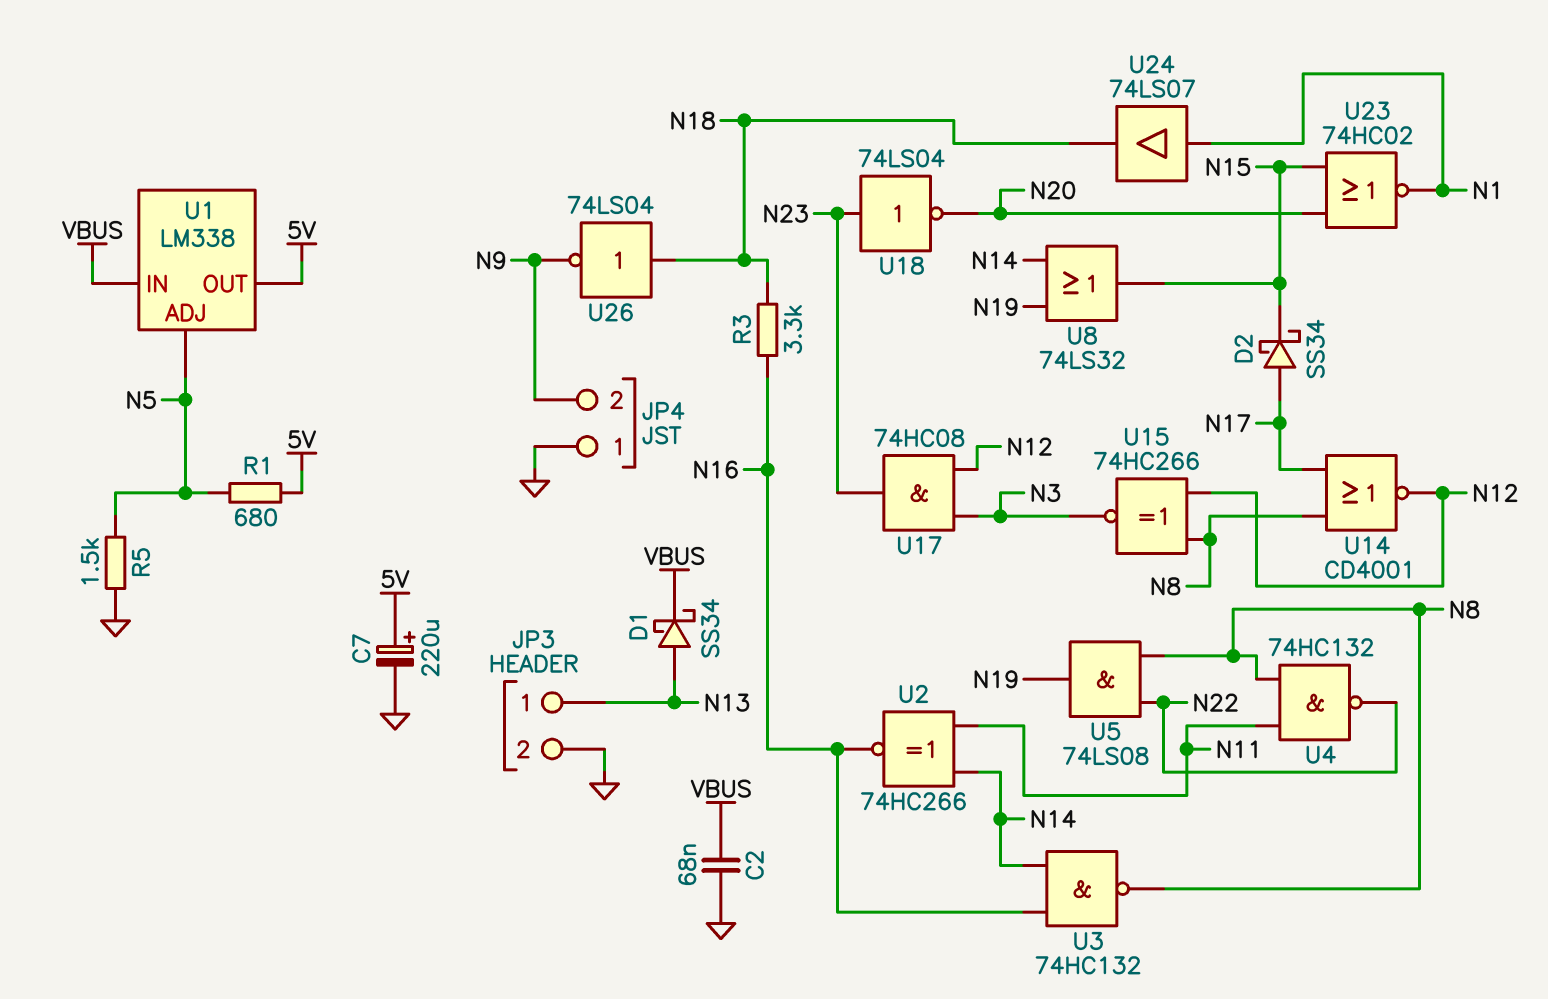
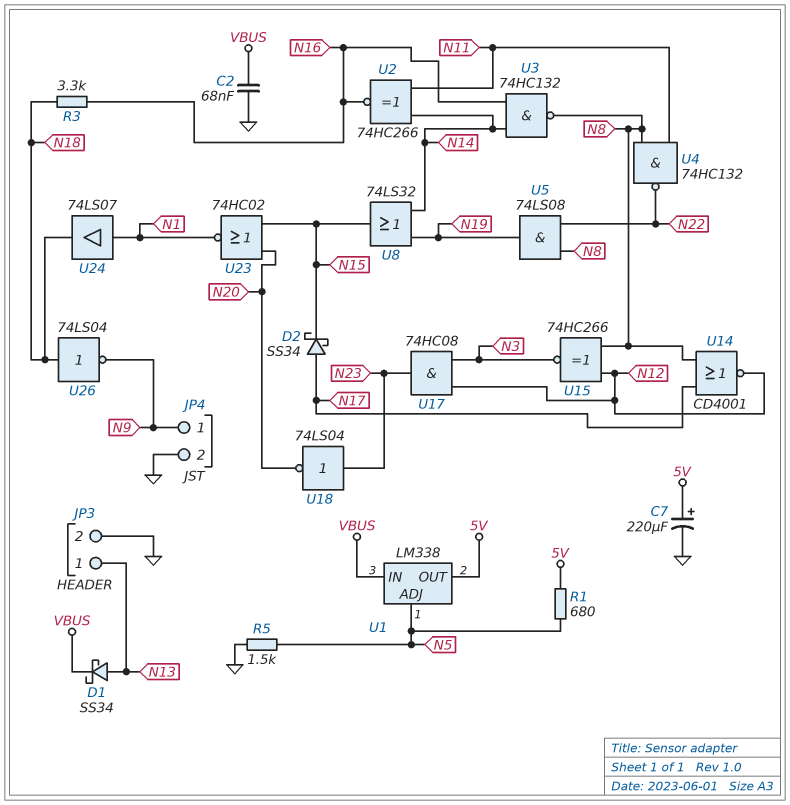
JP4 pin 1: GND -> N9
JP4 pin 2: N9 -> GND

